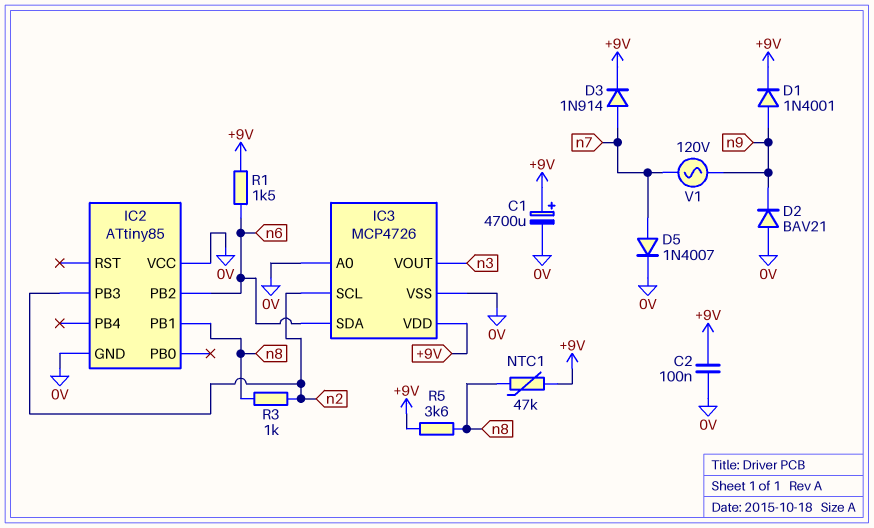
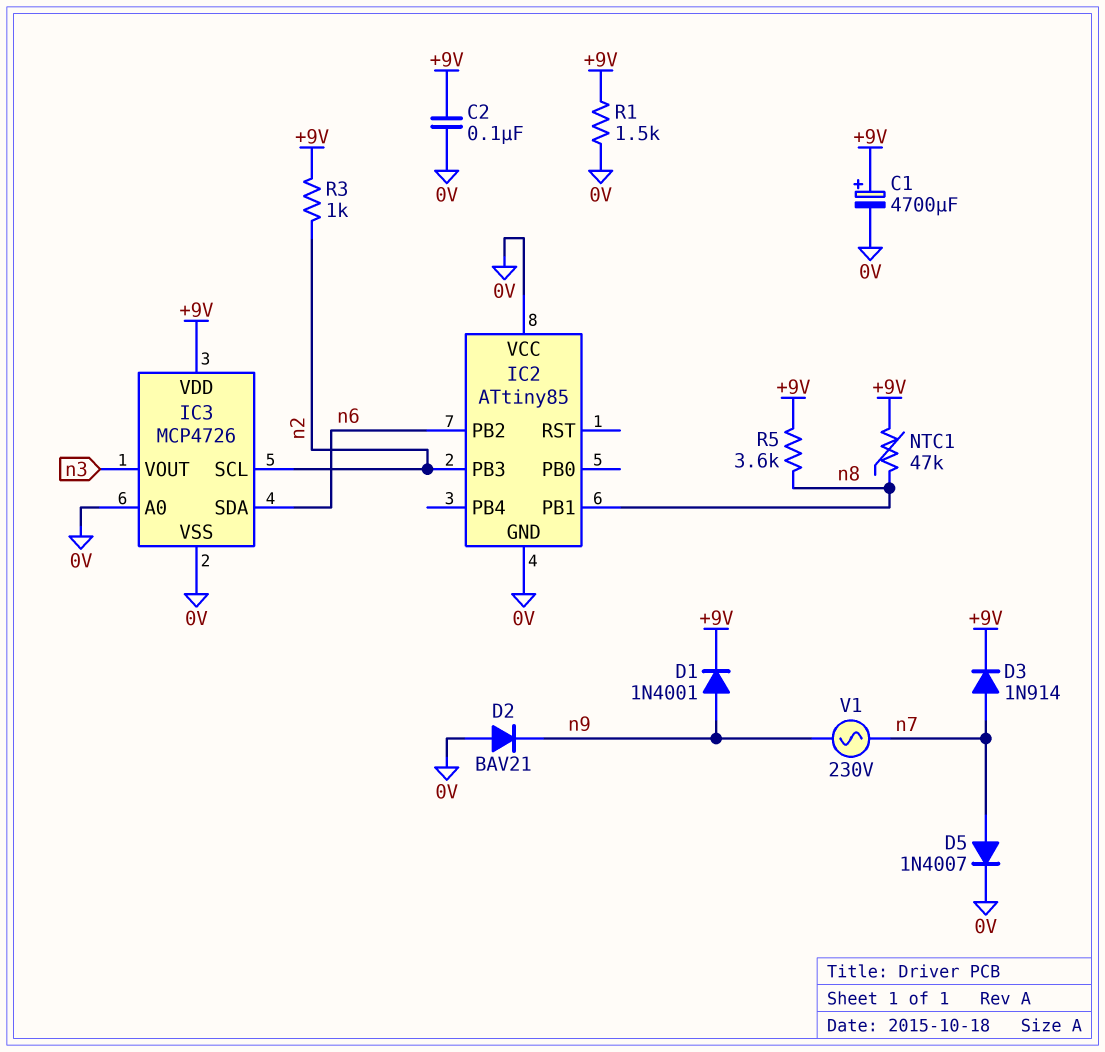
R1: 1.5k (+9V, n6) -> 1.5k (+9V, 0V)
R3: 1k (n2, n8) -> 1k (+9V, n2)
V1: AC 120V (n7, n9) -> AC 230V (n7, n9)

